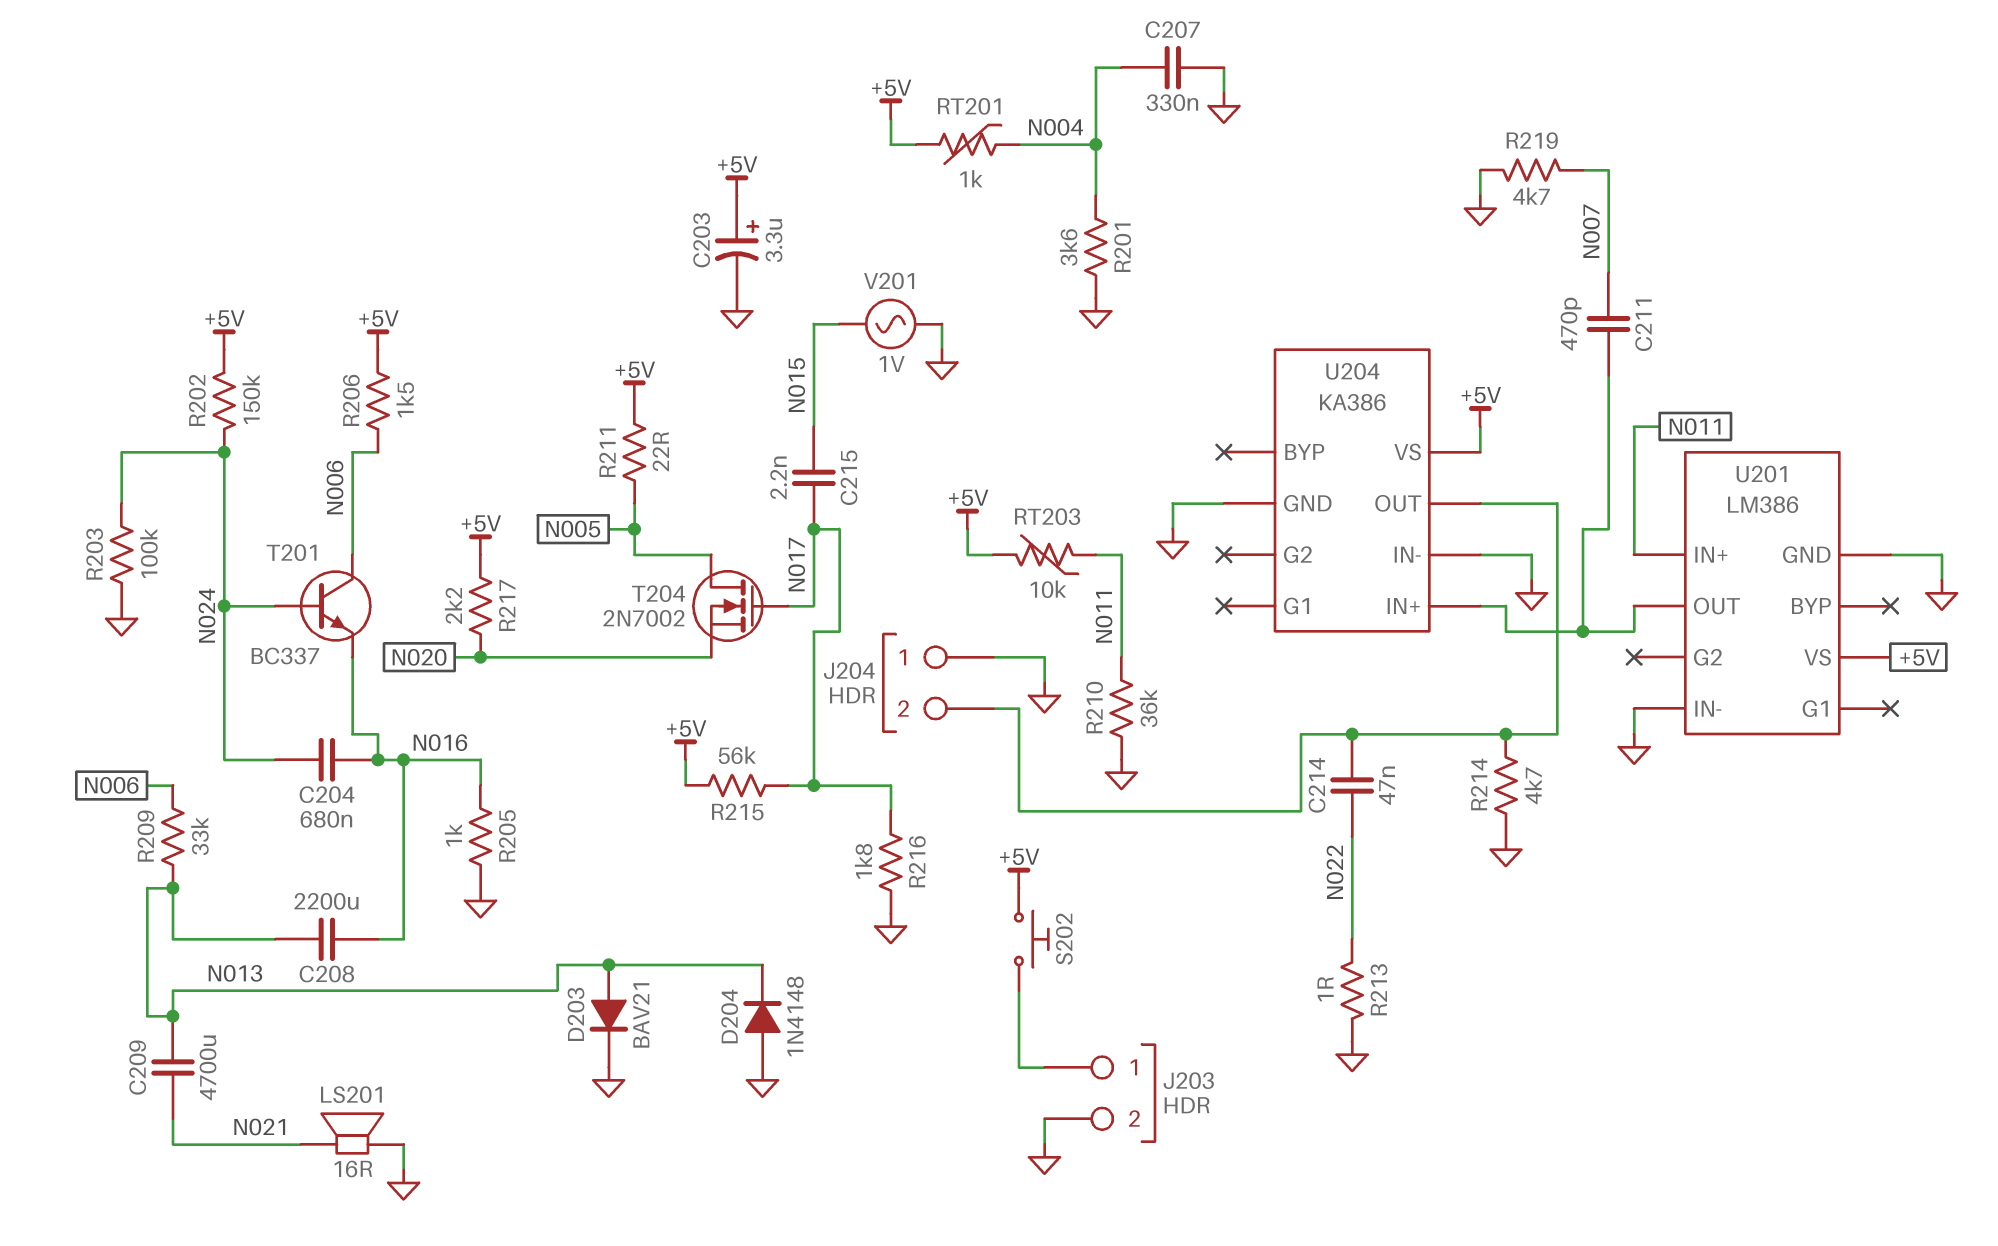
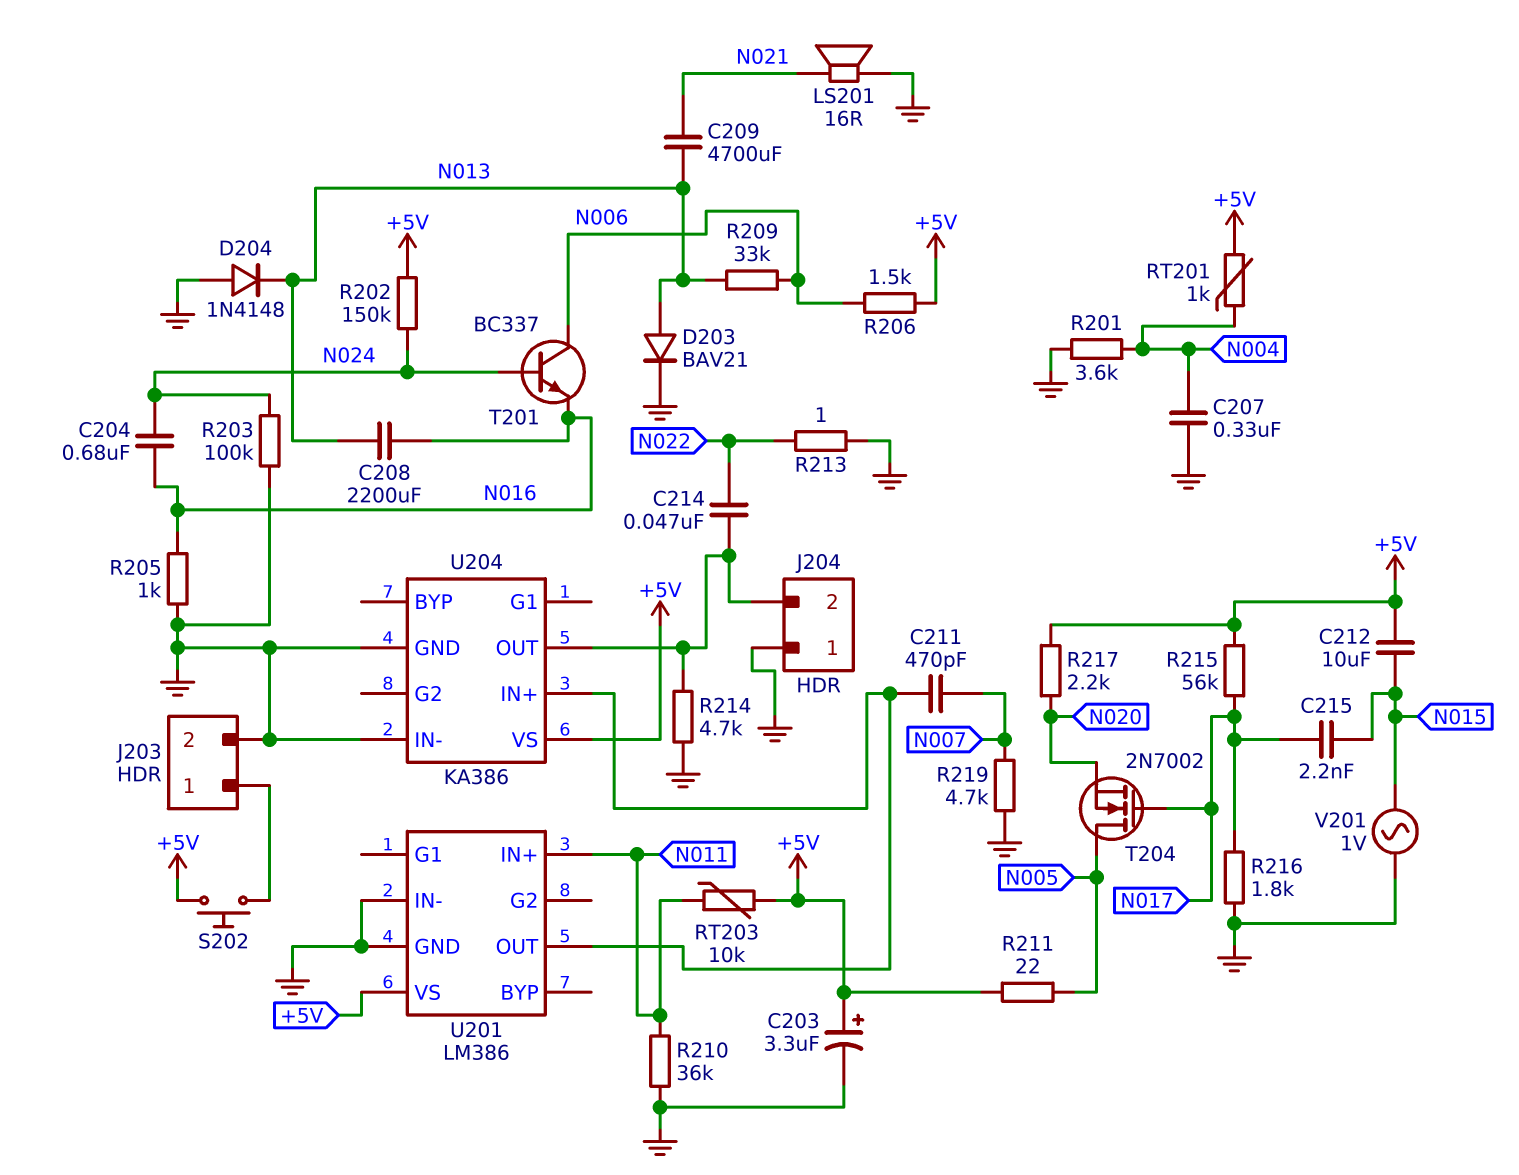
C212: none -> 10uF (+5V, N015)

